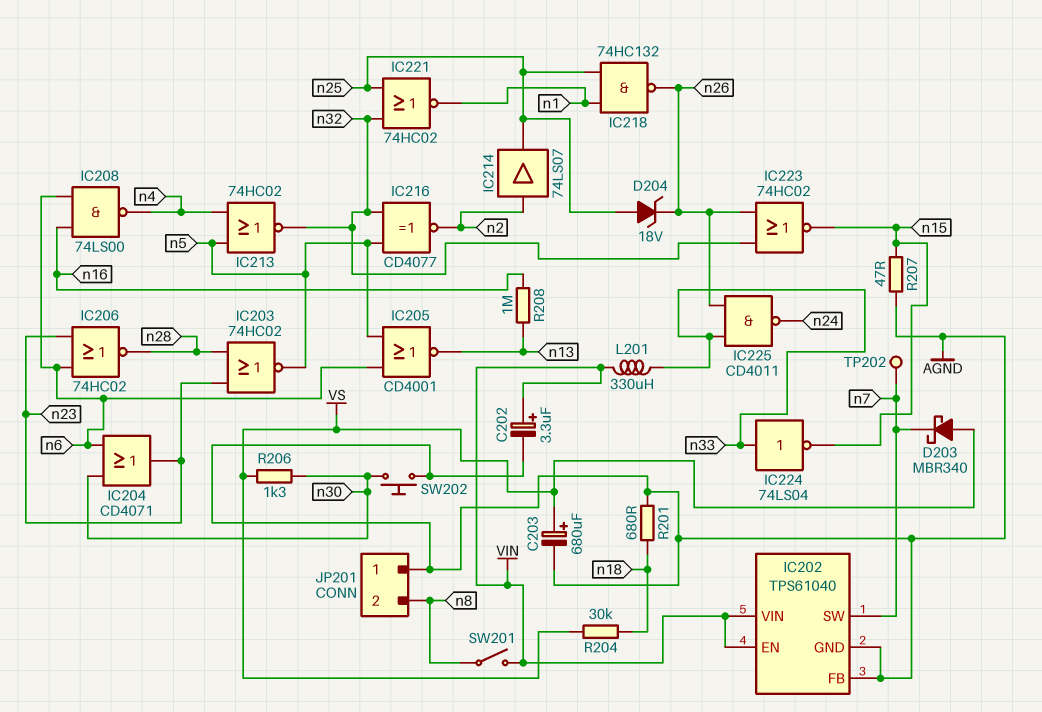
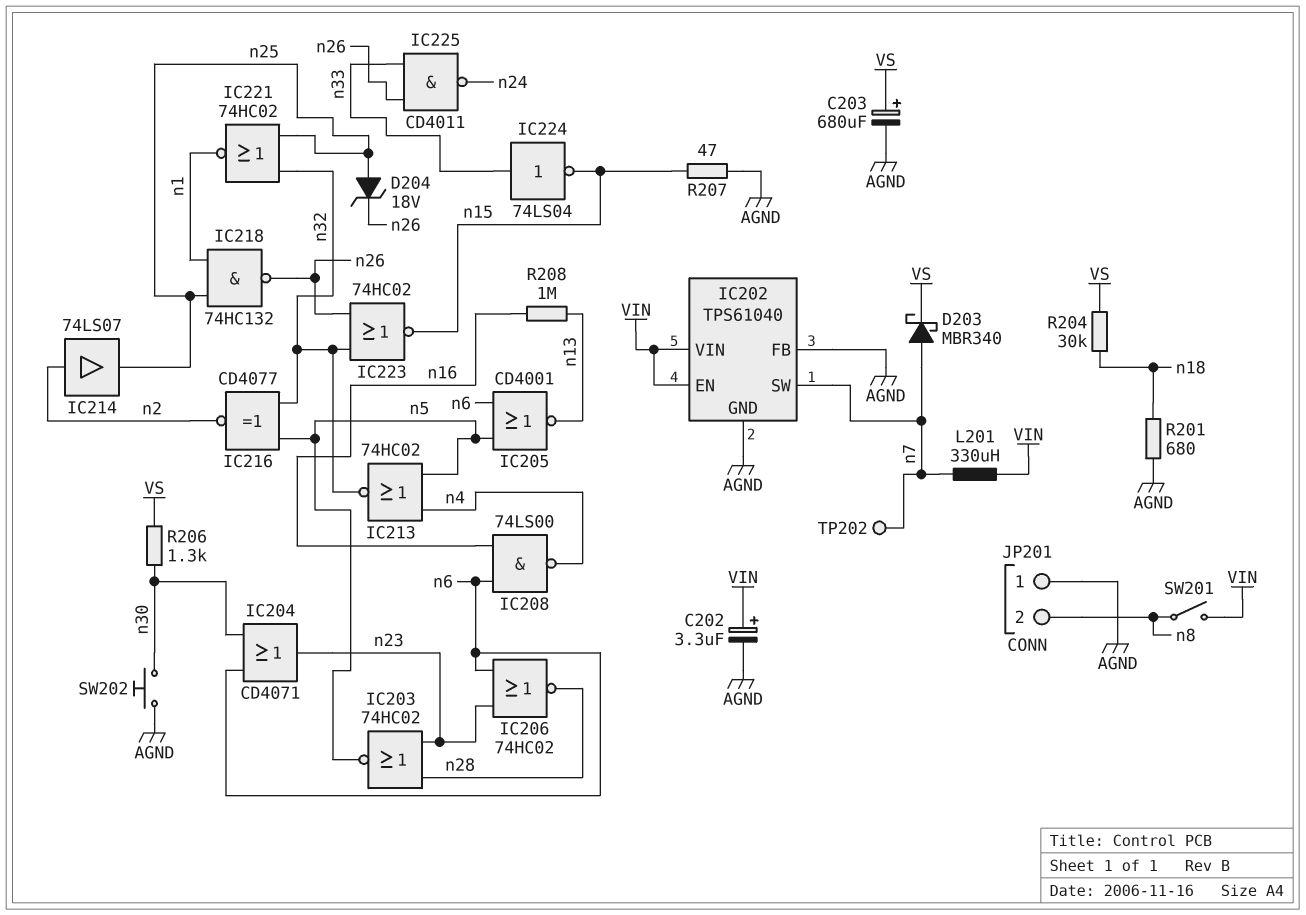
D203: schottky MBR340 (A VS, K n7) -> schottky MBR340 (A n7, K VS)
L201: 330uH (VIN, n33) -> 330uH (VIN, n7)

